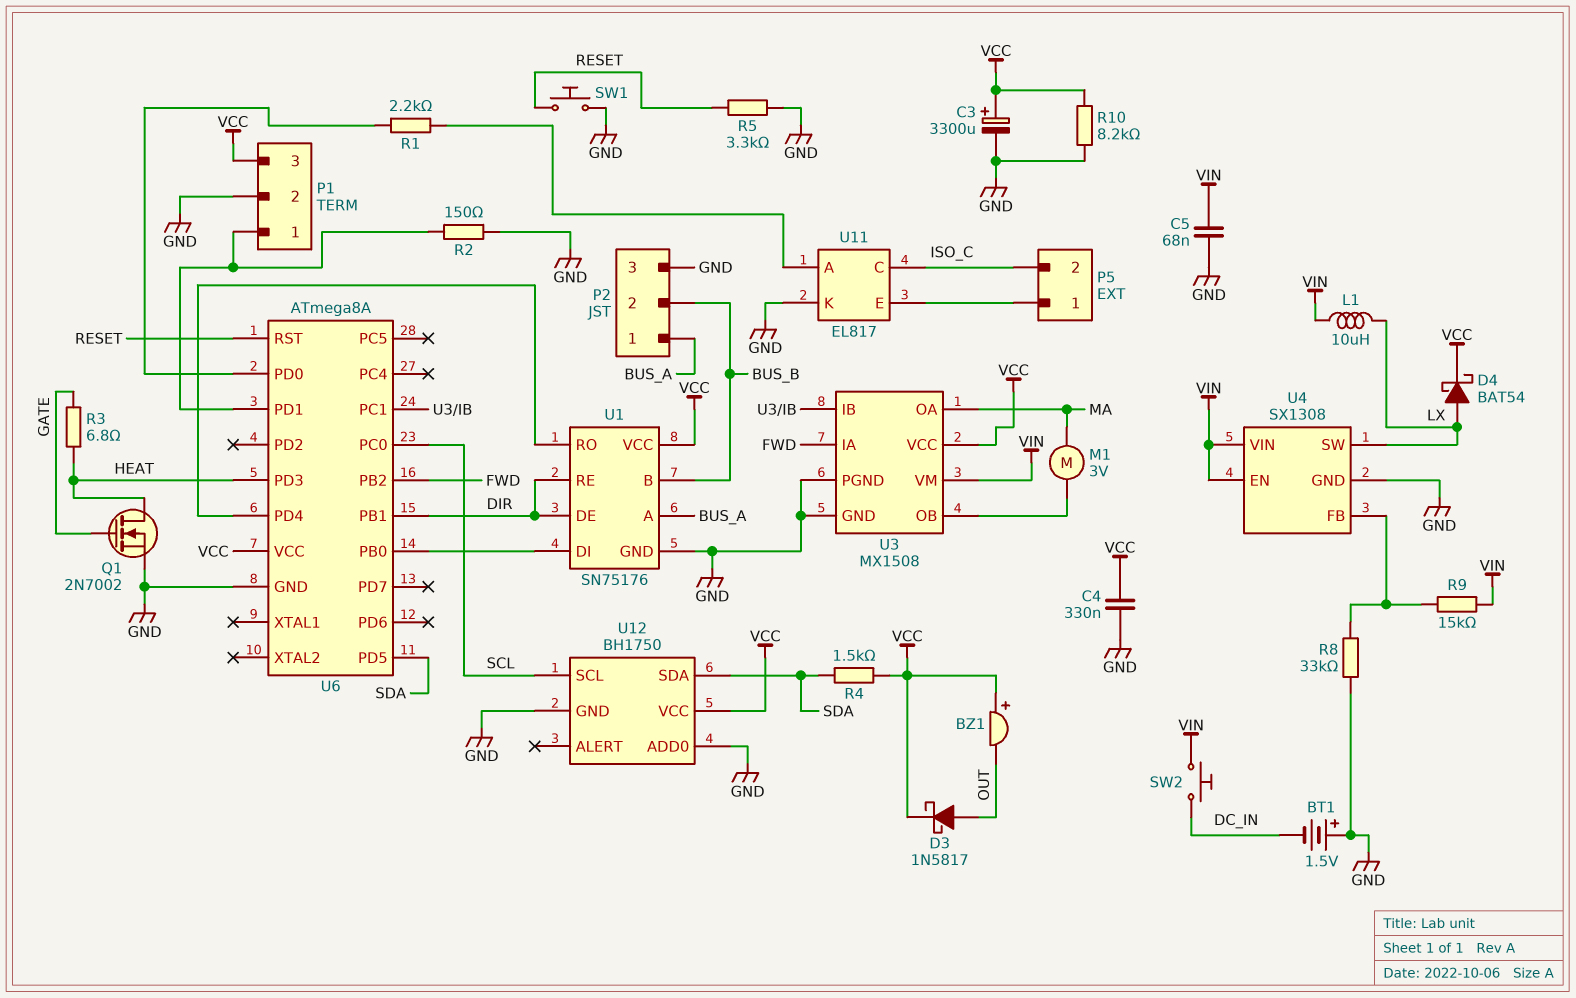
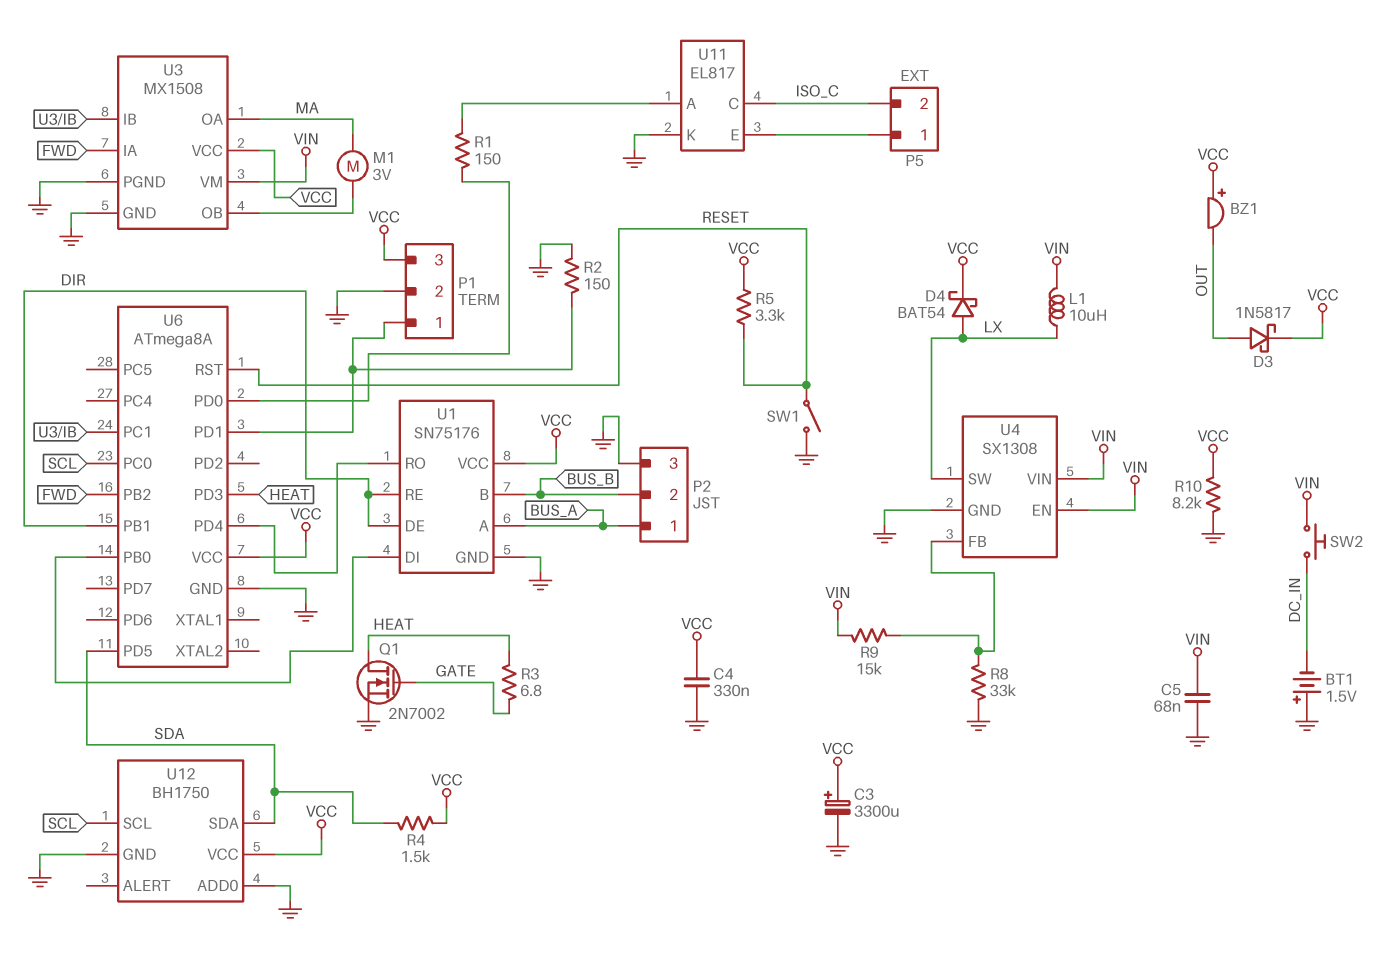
R1: 2.2k (U6/PD0, U11/A) -> 150 (U6/PD0, U11/A)
R5: 3.3k (GND, RESET) -> 3.3k (RESET, VCC)
SW1: button (GND, RESET) -> switch (GND, RESET)

